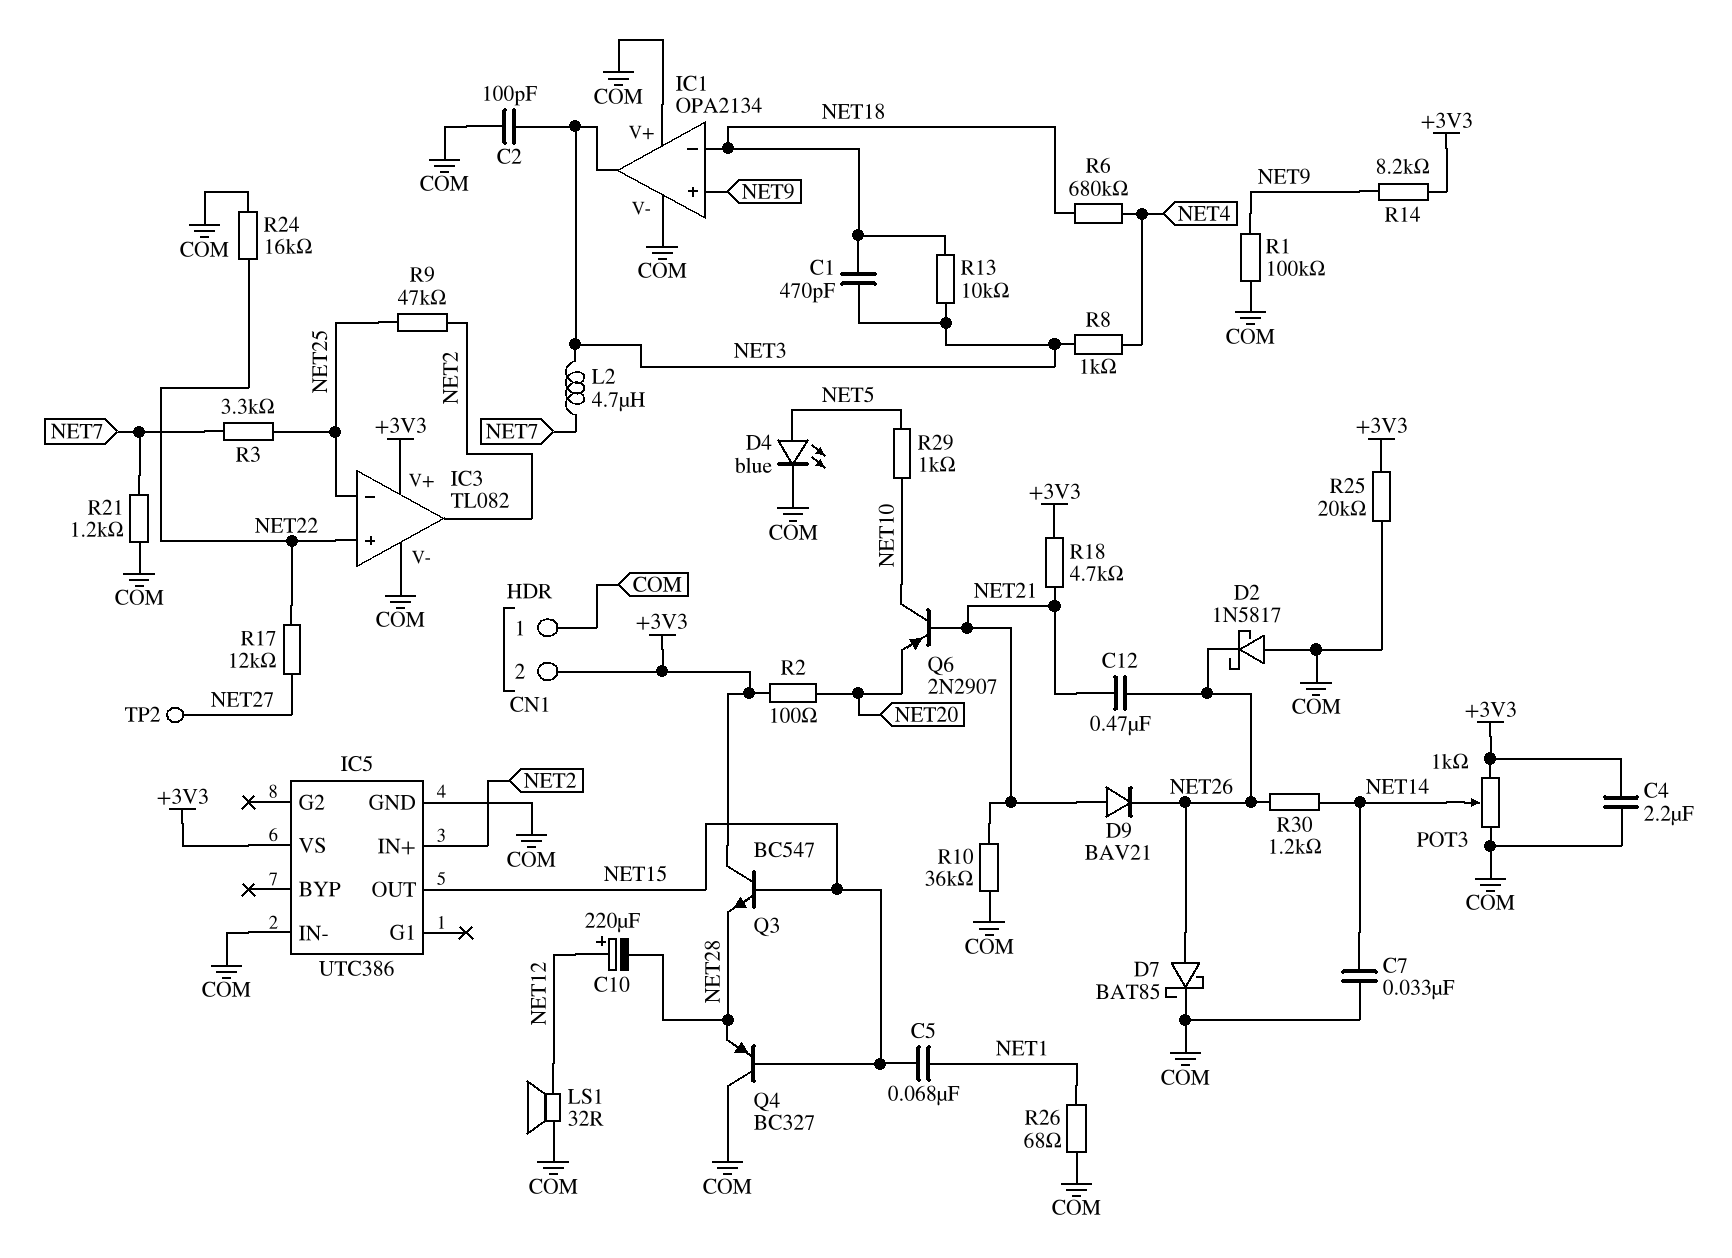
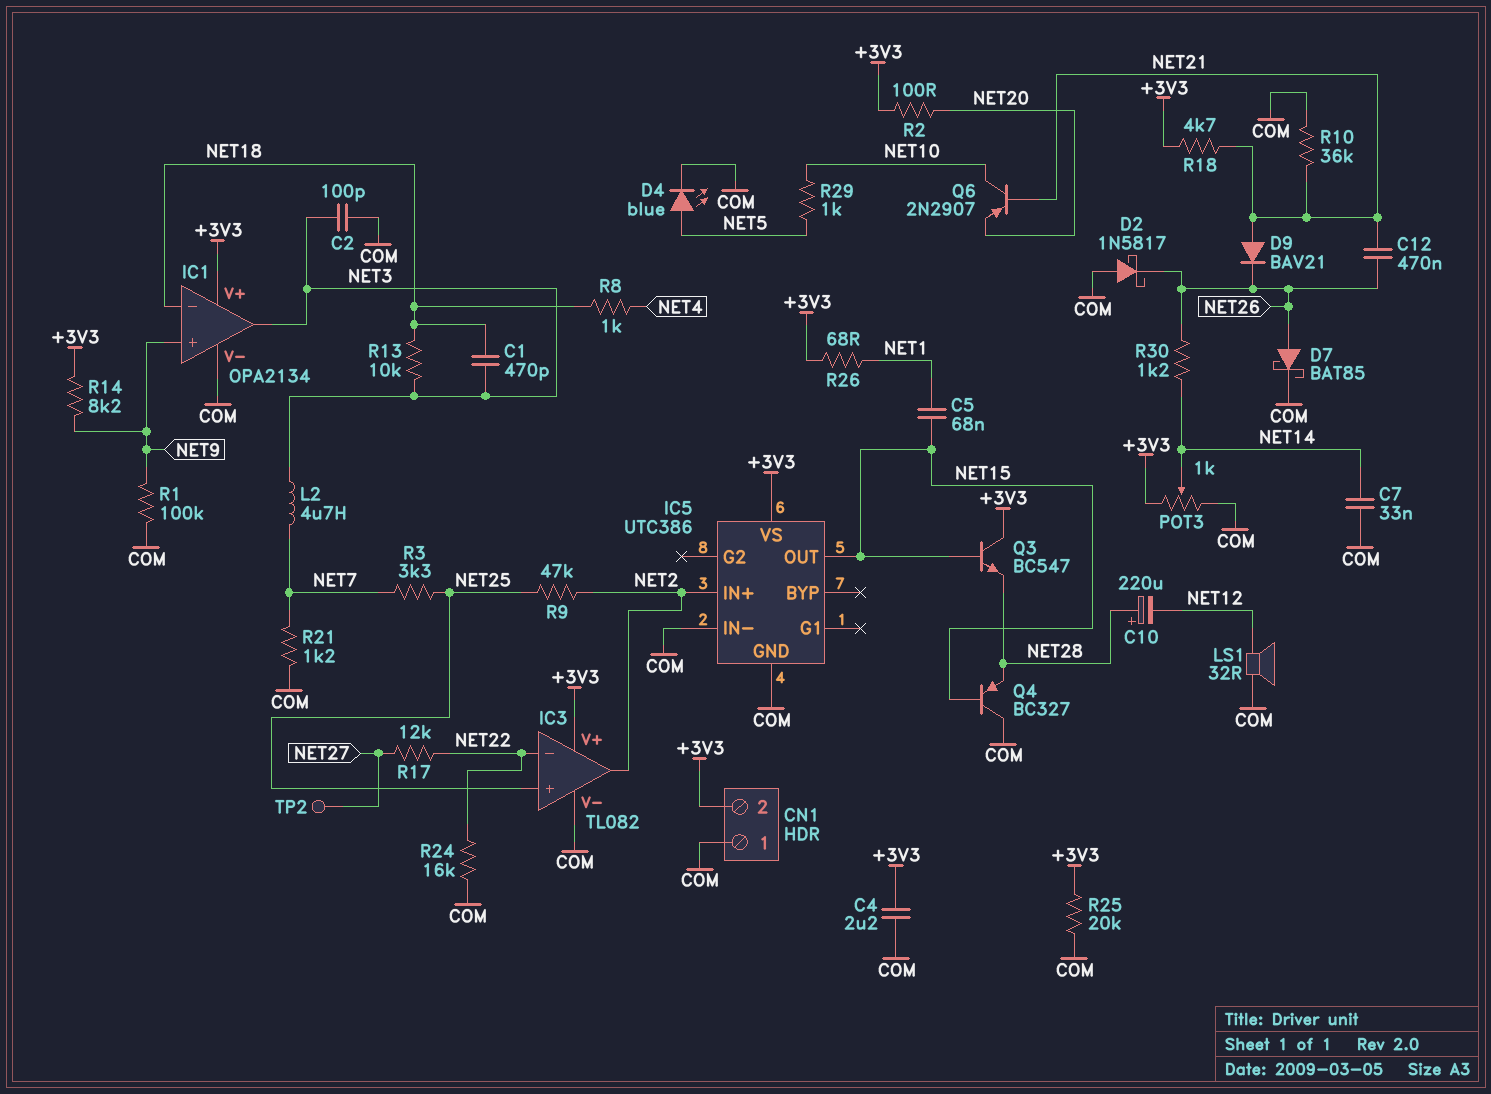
C10: 220uF (plus NET12, minus NET28) -> 220uF (plus NET28, minus NET12)
IC1 pin V+: COM -> +3V3
IC3 pin in+: NET22 -> NET25
IC3 pin in-: NET25 -> NET22
R6: 680k (NET4, NET18) -> none
R8: 1k (NET3, NET4) -> 1k (NET4, NET18)
R26: 68 (COM, NET1) -> 68 (+3V3, NET1)

